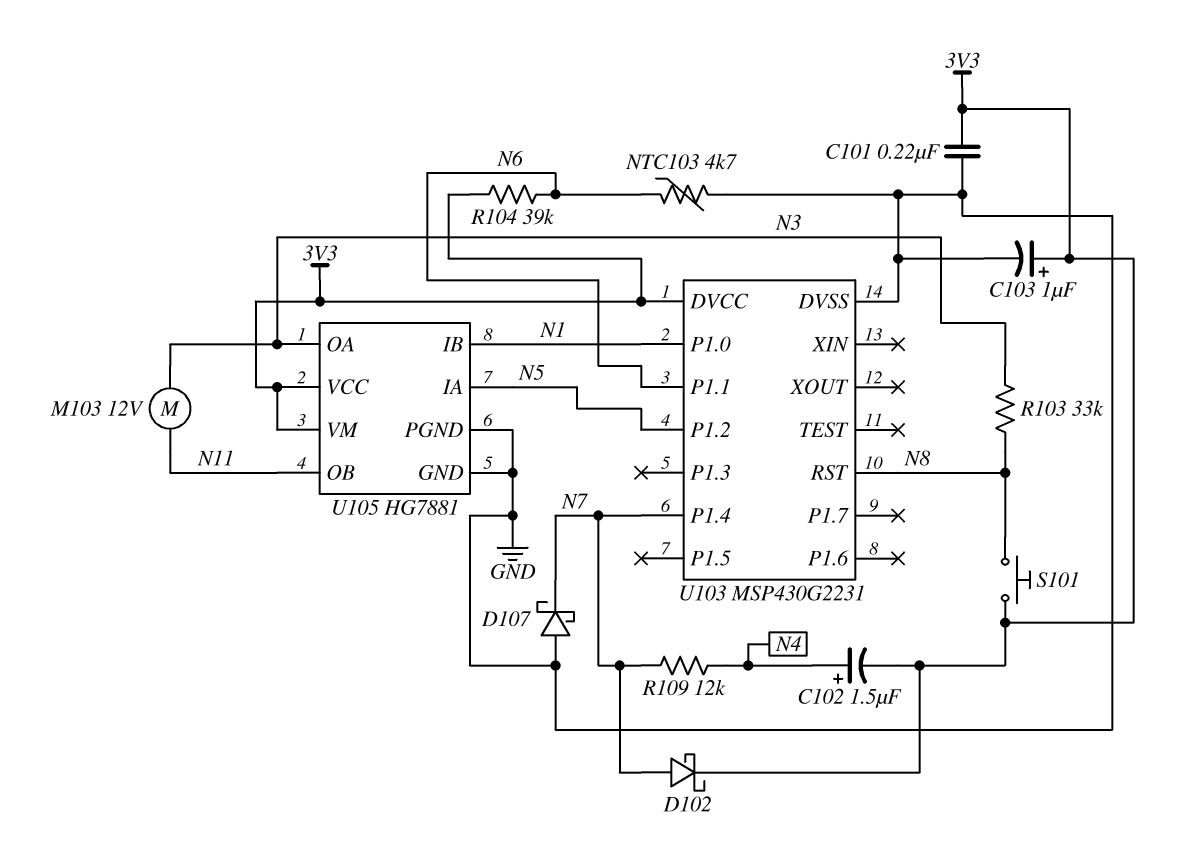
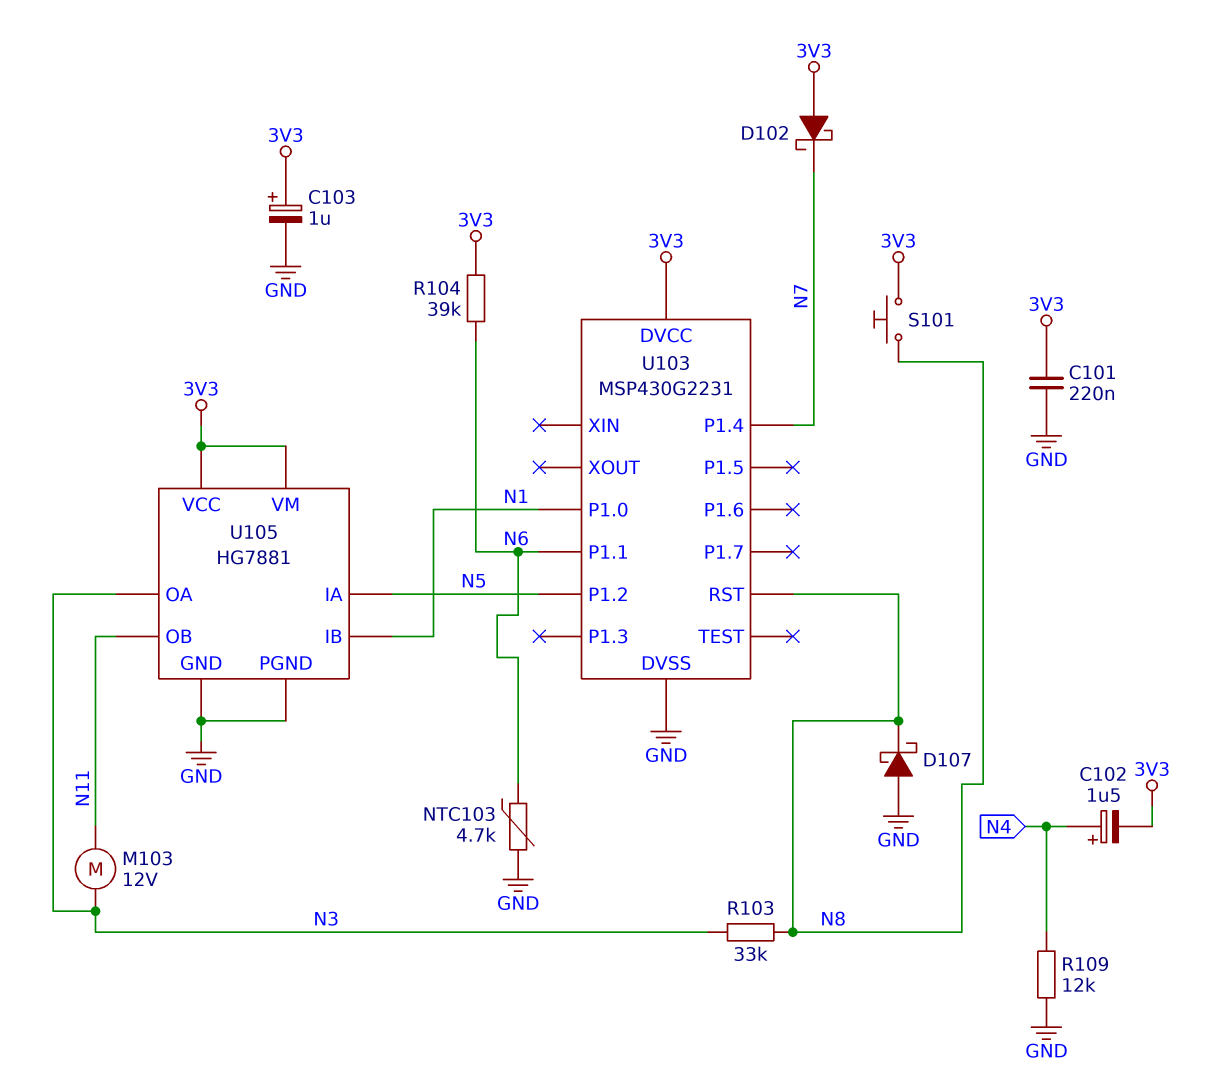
D102: schottky (A N7, K 3V3) -> schottky (A 3V3, K N7)
D107: schottky (A GND, K N7) -> schottky (A GND, K N8)
R109: 12k (N4, N7) -> 12k (GND, N4)

